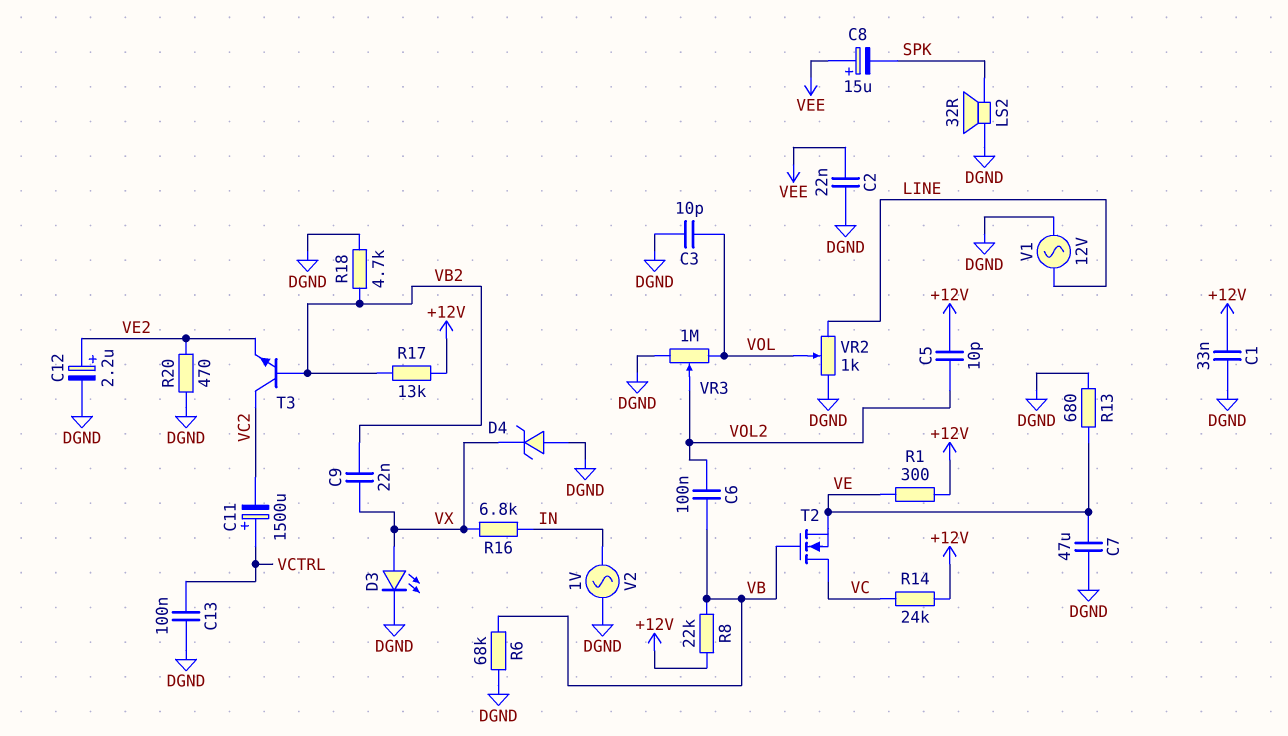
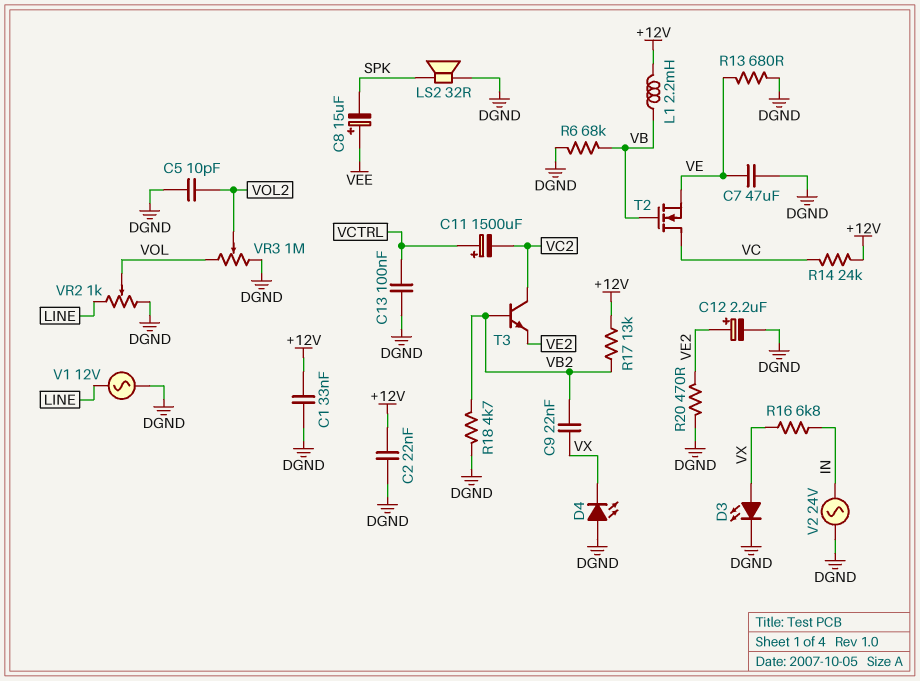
C2: 22nF (DGND, VEE) -> 22nF (+12V, DGND)
C3: 10pF (DGND, VOL) -> none
C5: 10pF (+12V, VOL2) -> 10pF (DGND, VOL2)
C6: 100nF (VB, VOL2) -> none
D4: zener (A DGND, K VX) -> LED (A DGND, K VX)
L1: none -> 2.2mH (+12V, VB)
R1: 300 (+12V, VE) -> none
R8: 22k (+12V, VB) -> none
V2: AC 1V (DGND, IN) -> AC 24V (DGND, IN)

